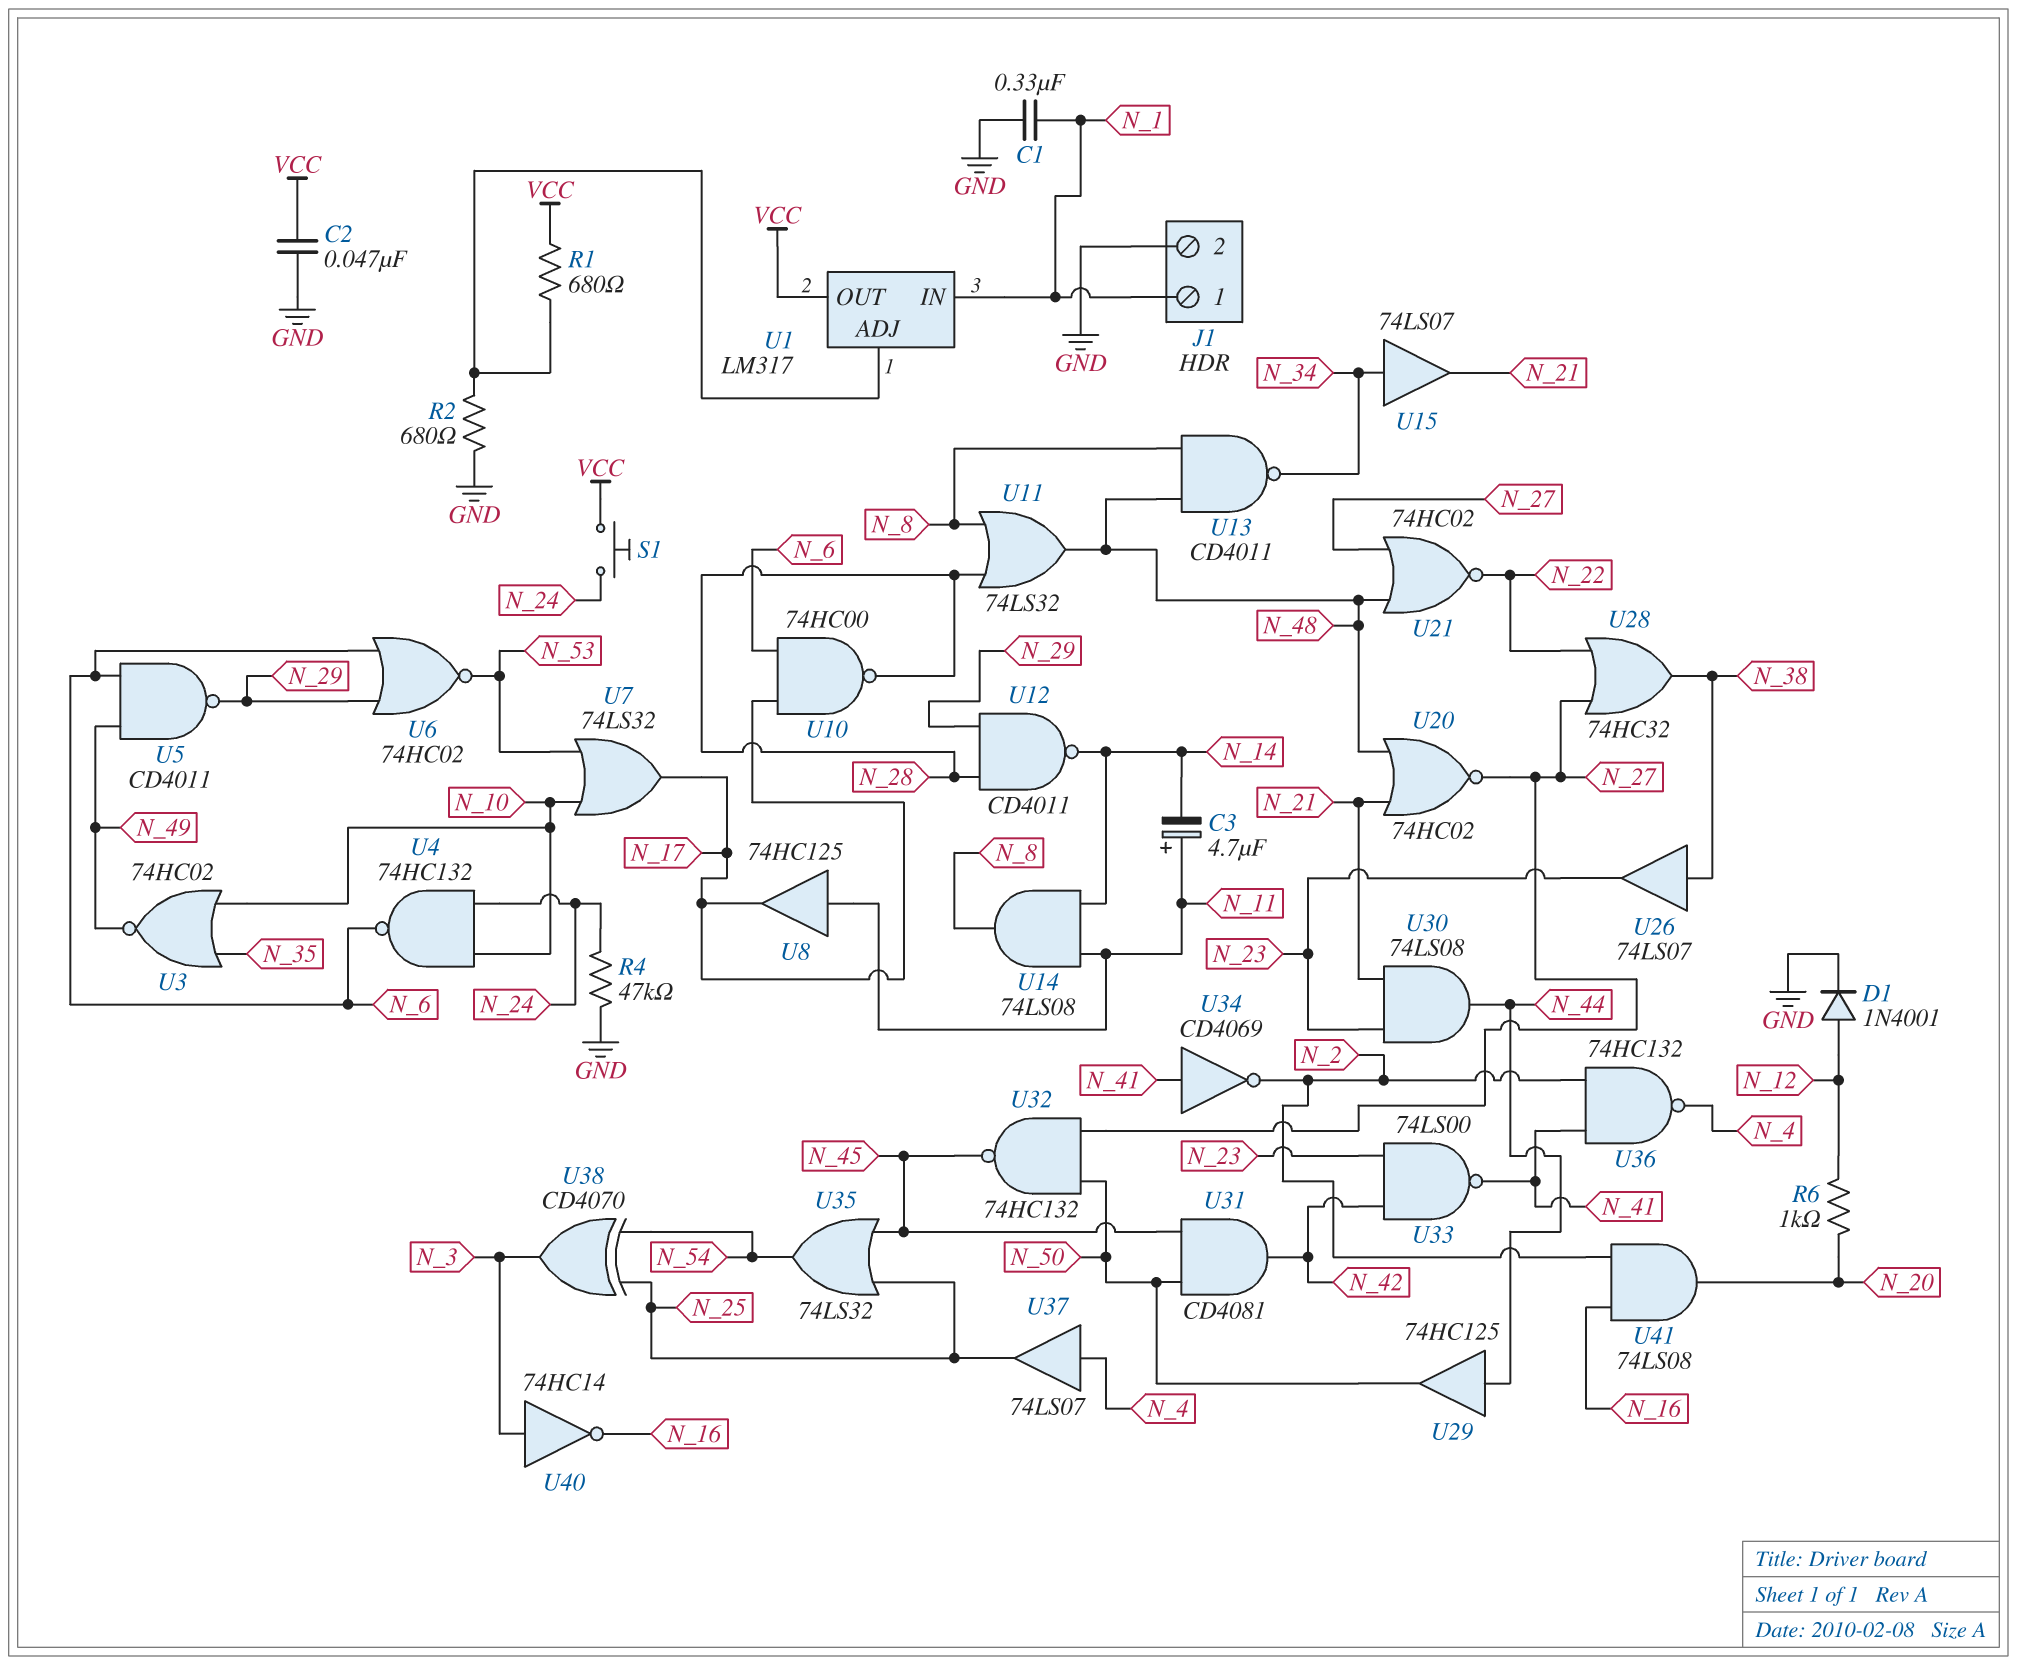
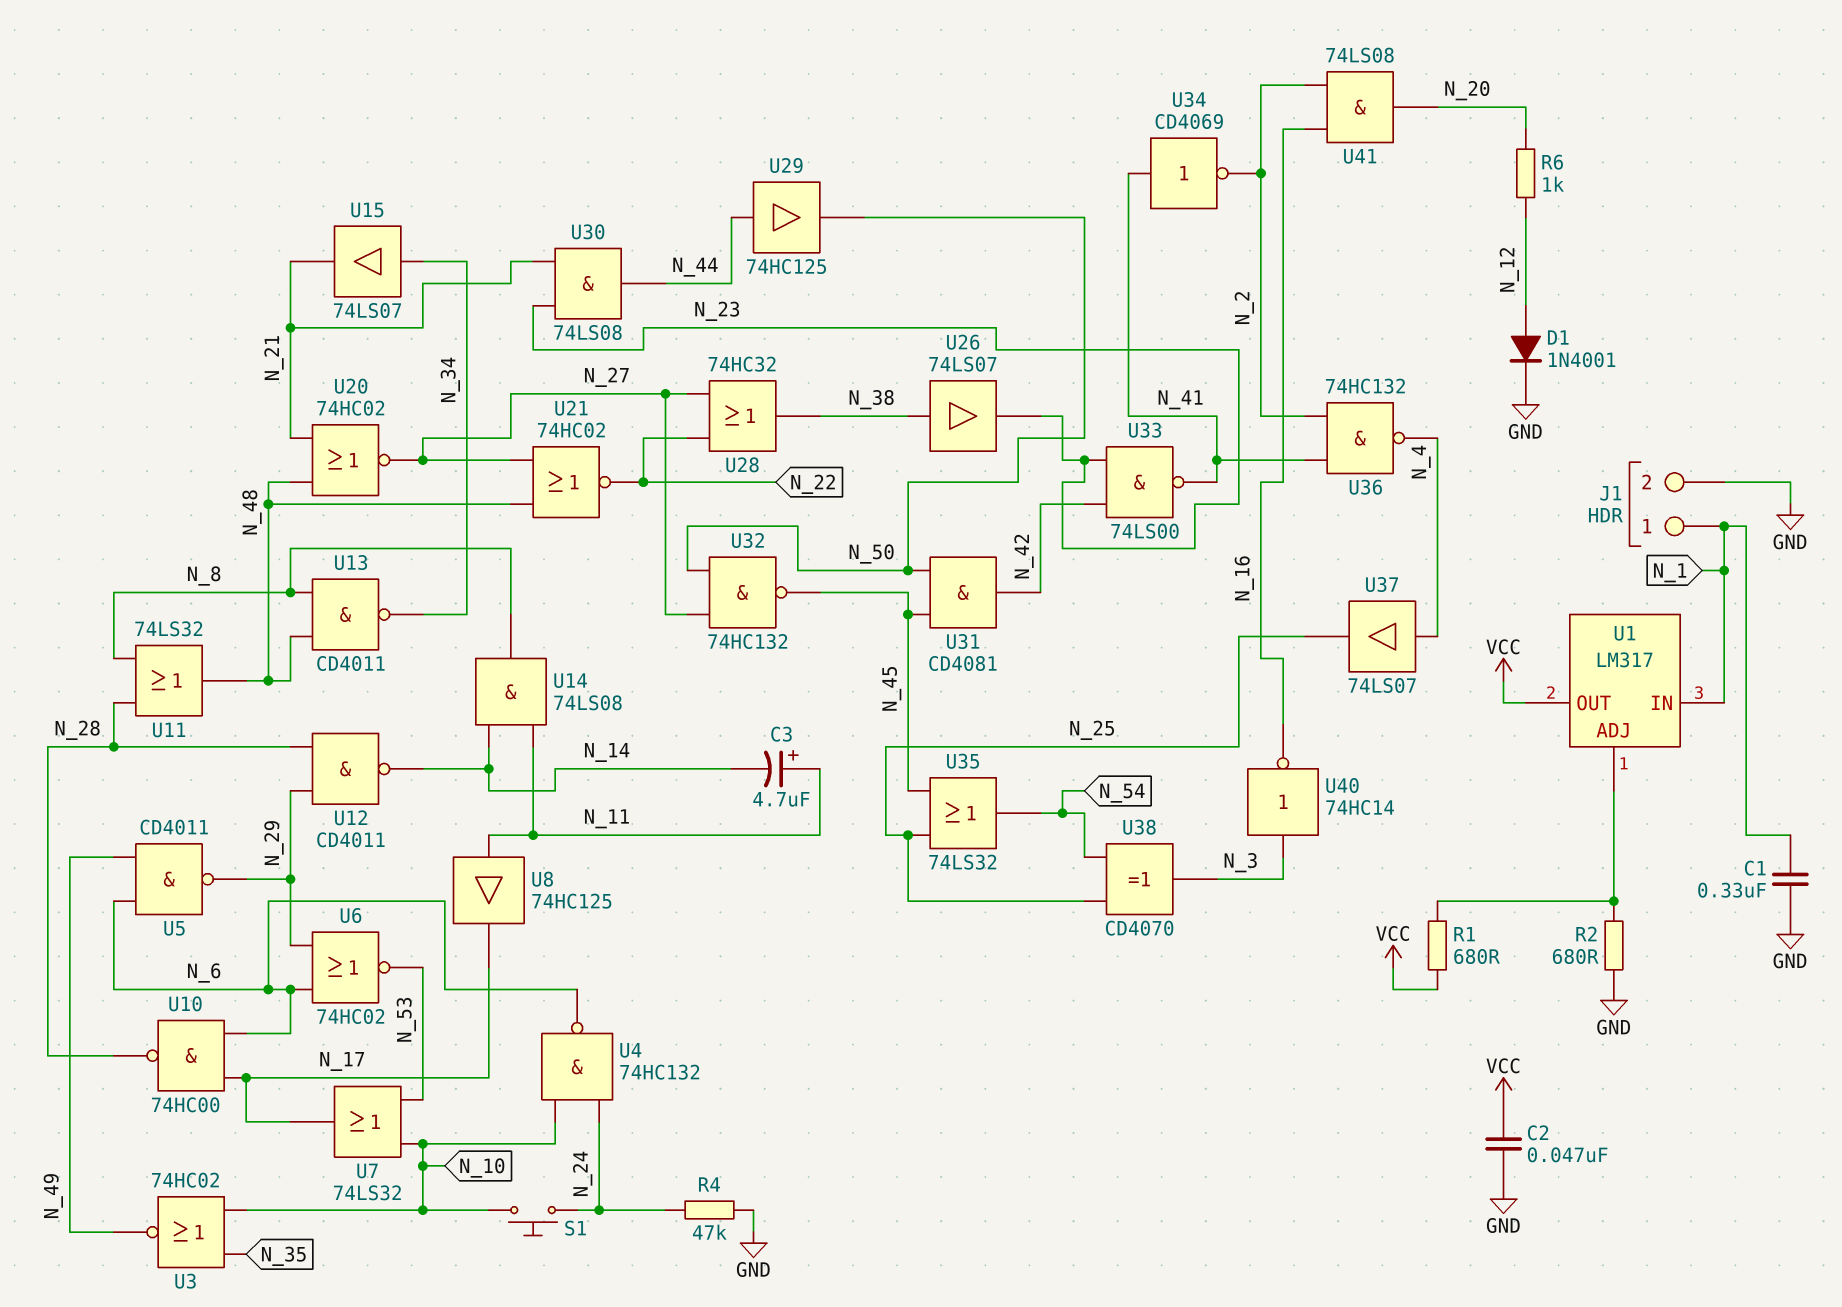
S1: button (N_24, VCC) -> button (N_10, N_24)

